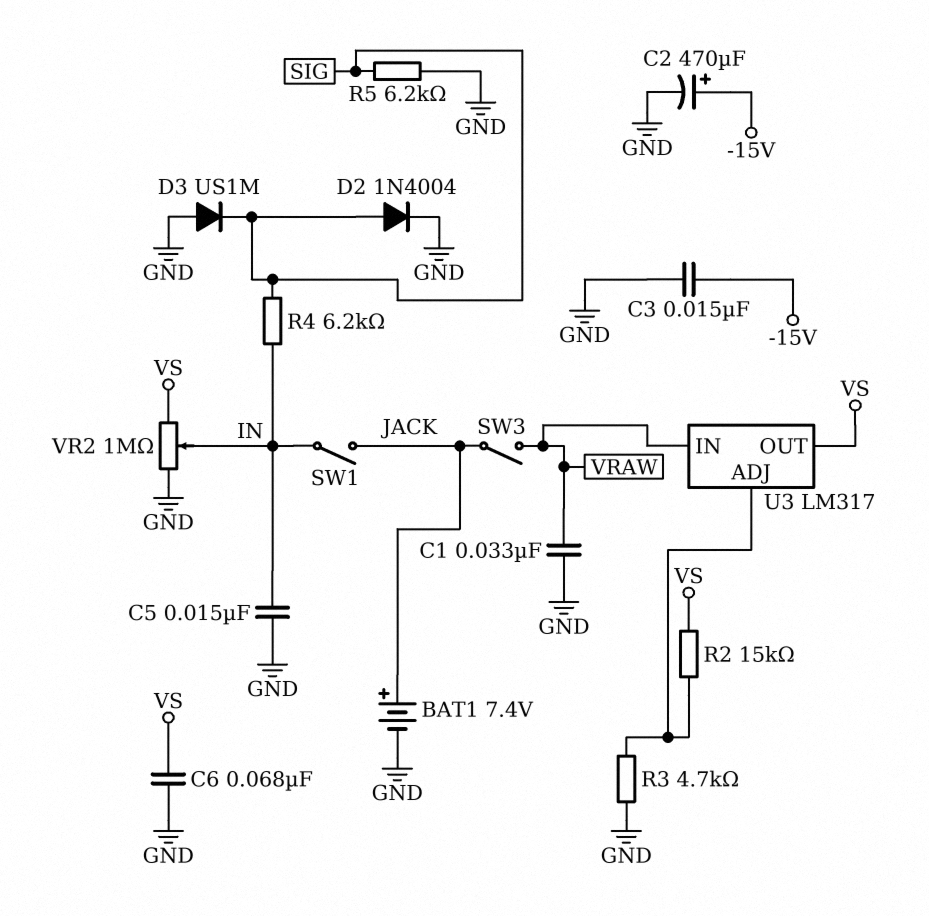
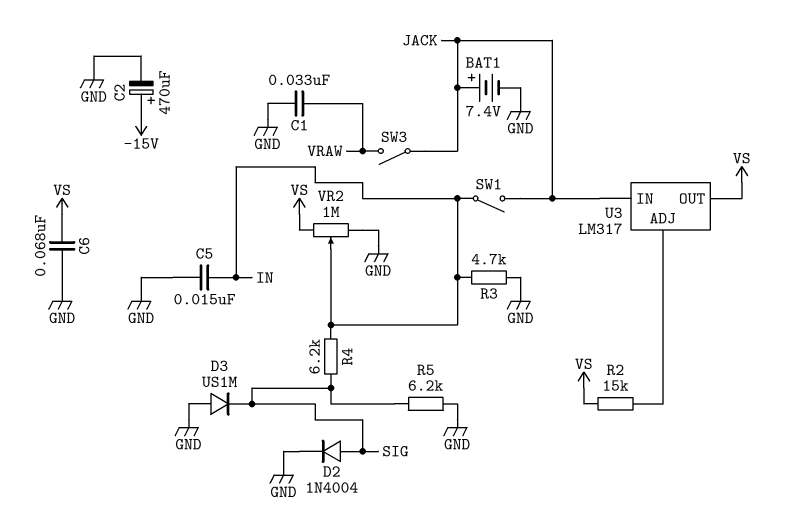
C3: 15nF (-15V, GND) -> none
R3: 4.7k (GND, U3/ADJ) -> 4.7k (GND, IN)
U3 pin IN: VRAW -> JACK

